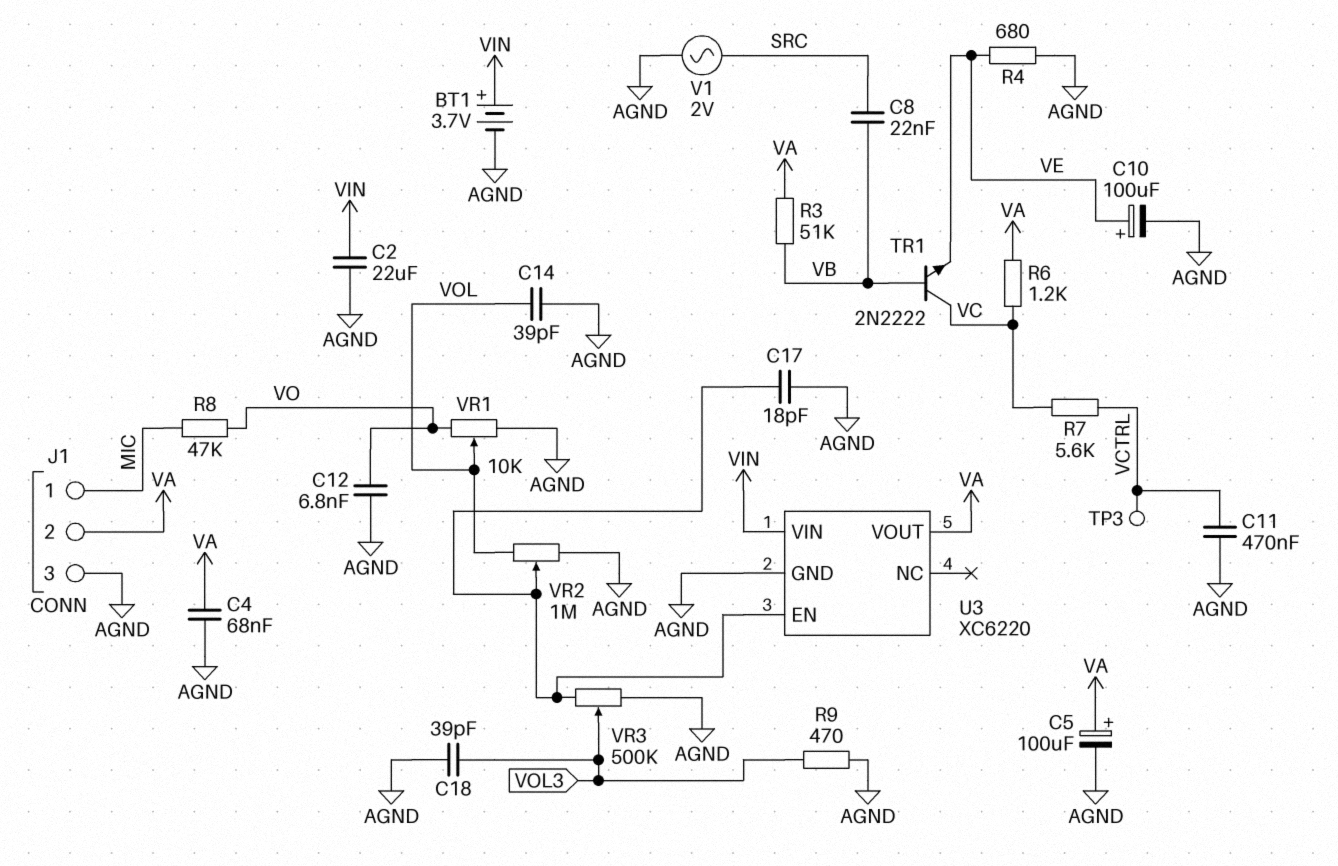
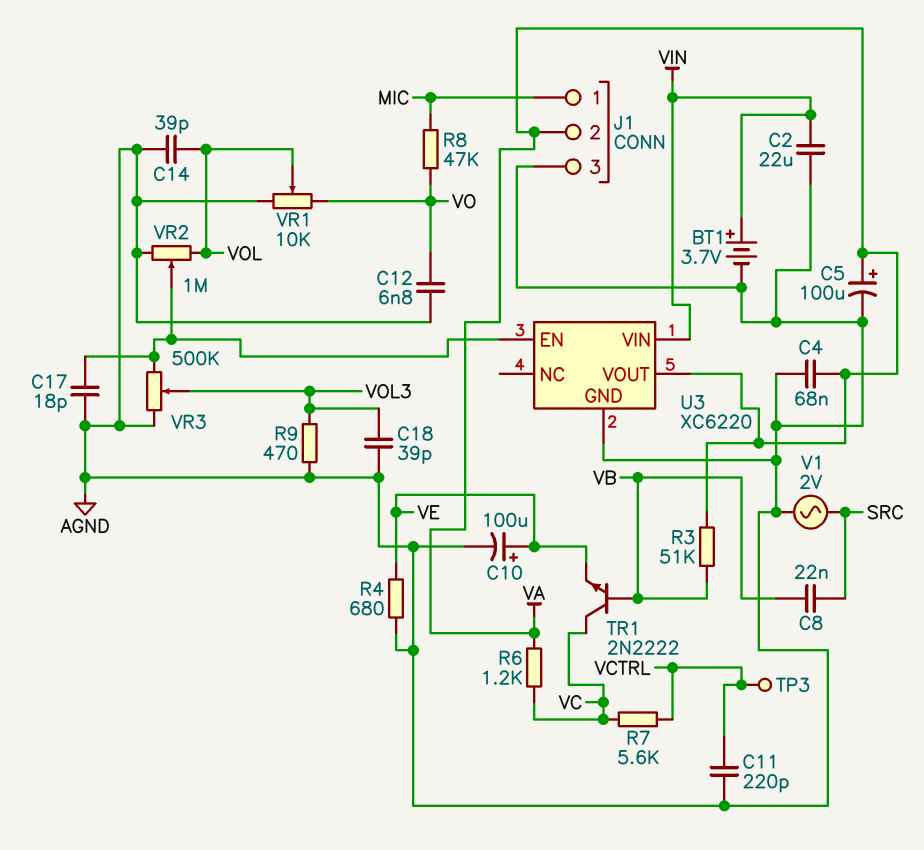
C11: 470nF (AGND, VCTRL) -> 220pF (AGND, VCTRL)

